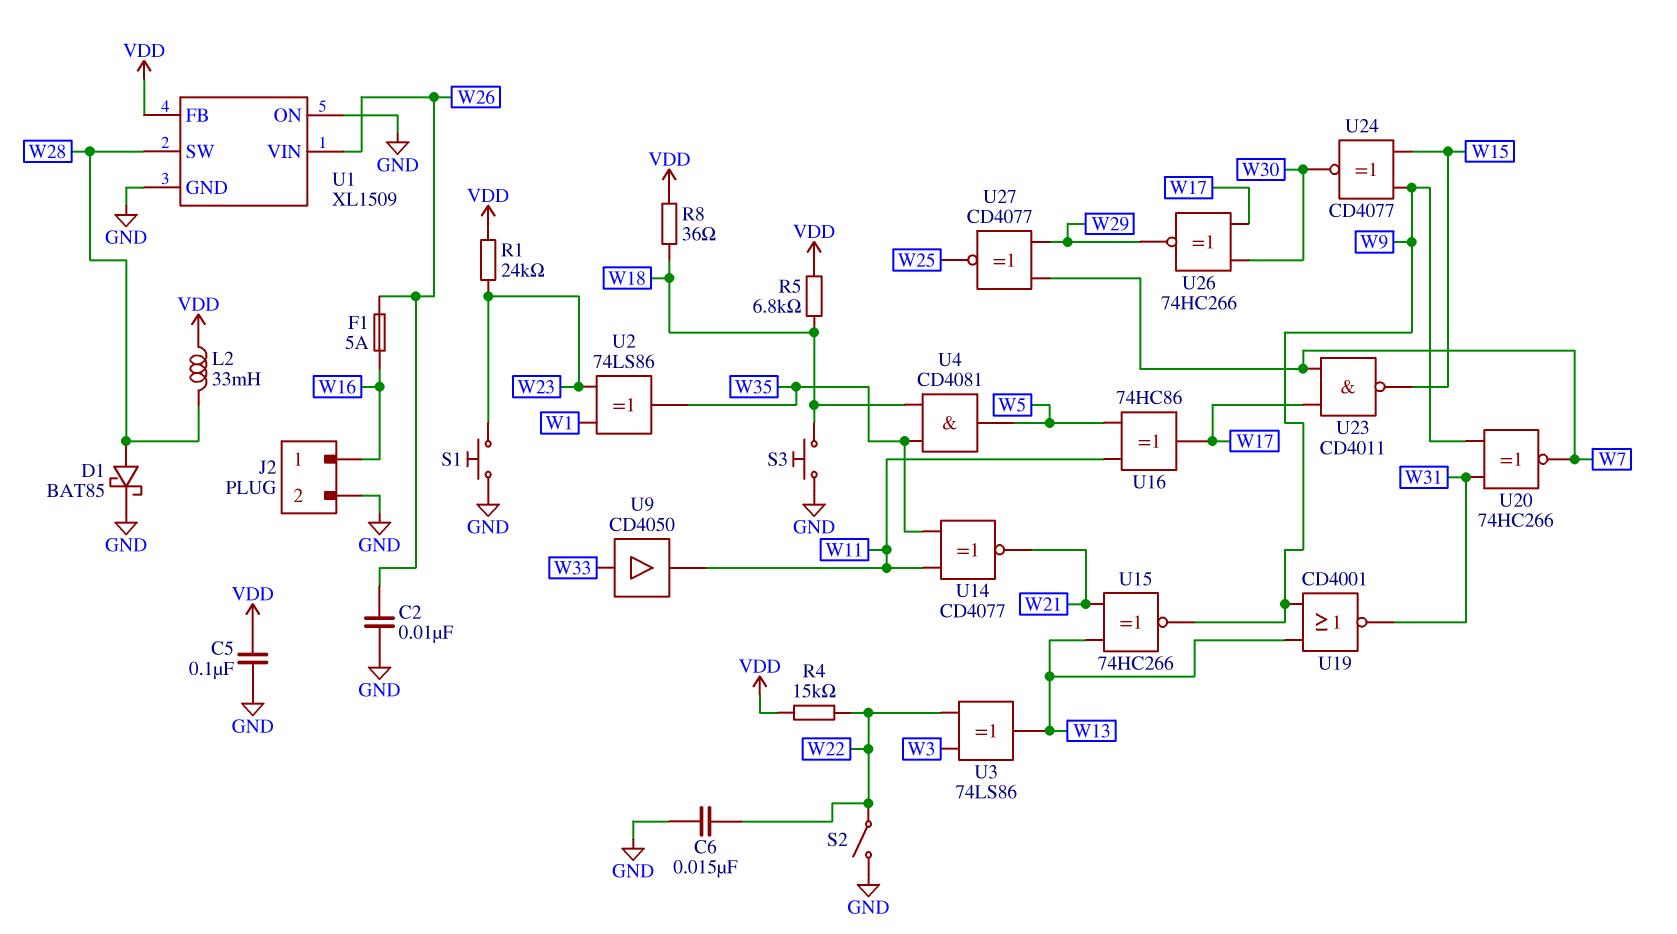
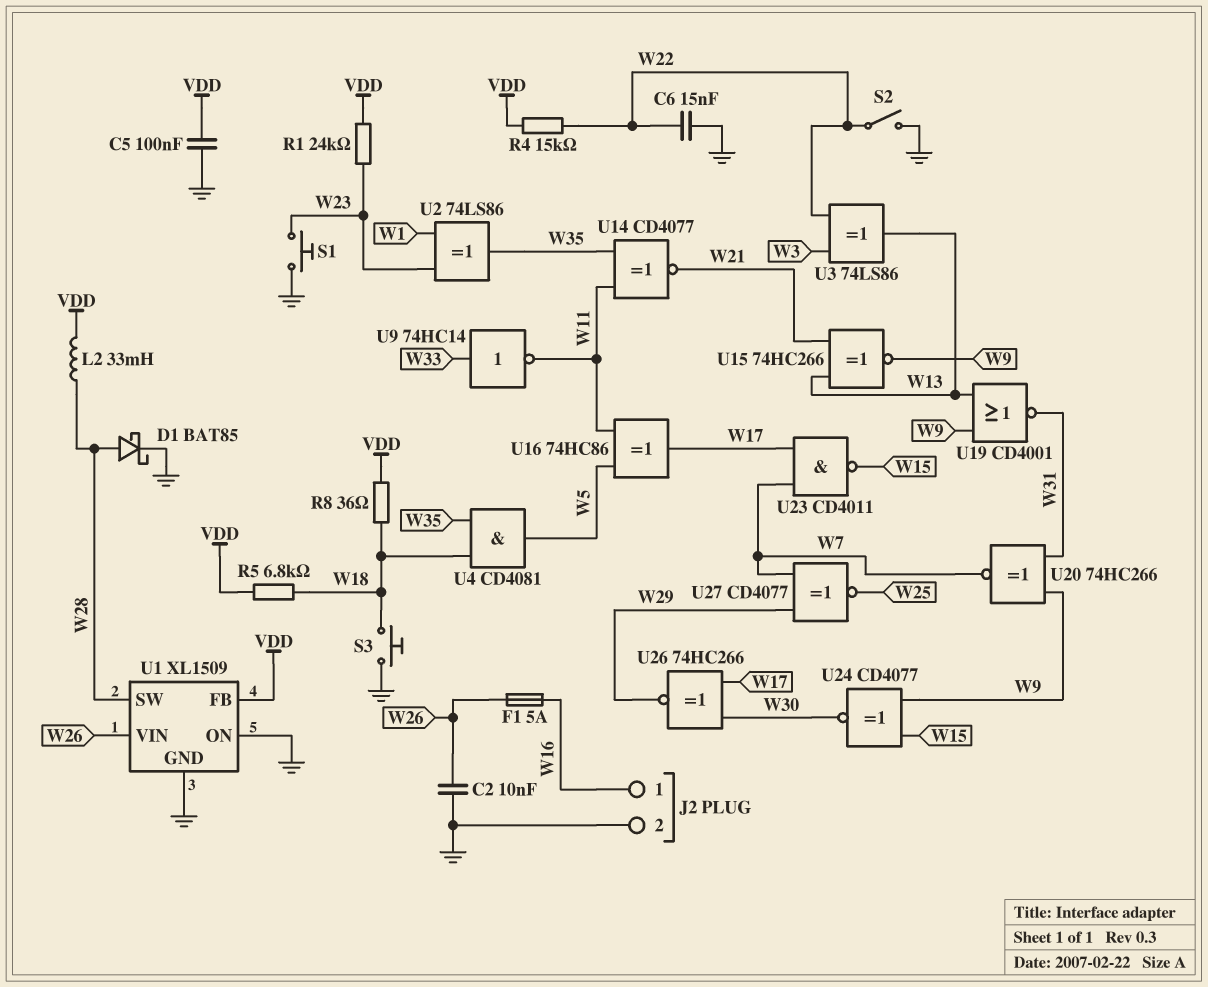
U9: buffer CD4050 (in W33, out W11) -> NOT 74HC14 (in W33, out W11)

